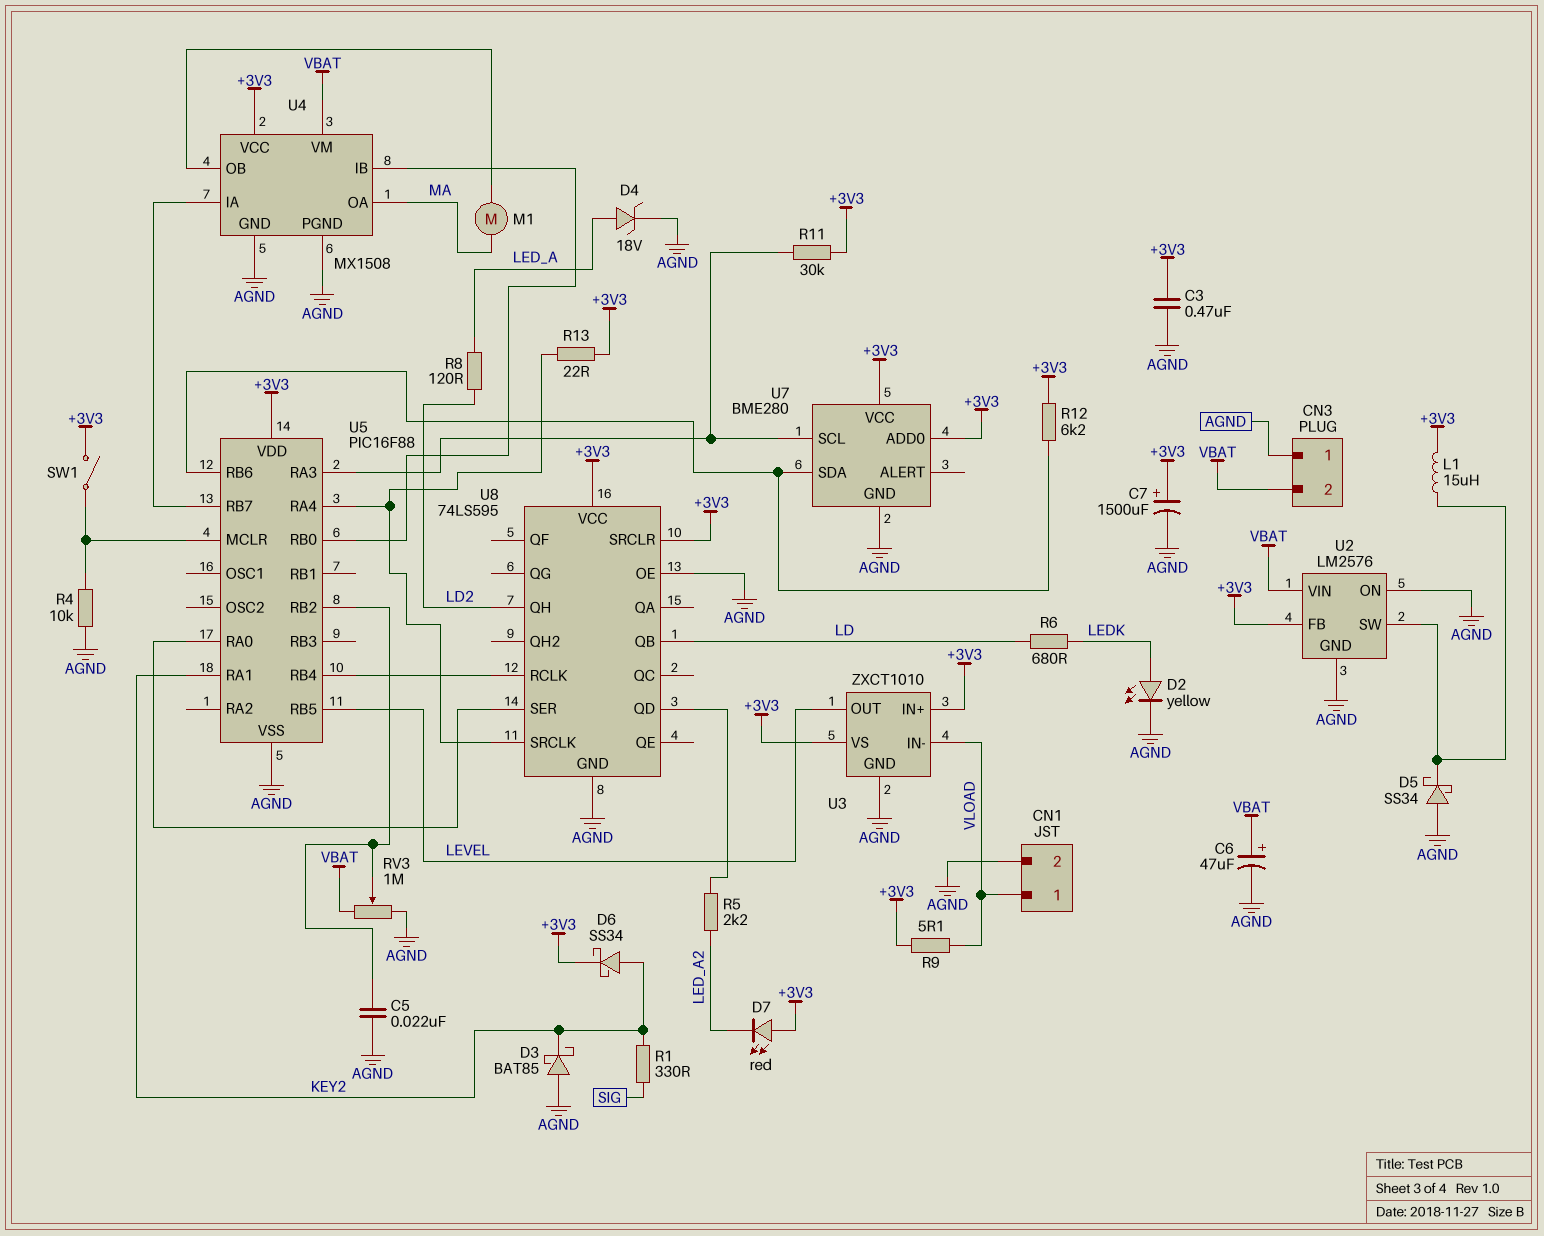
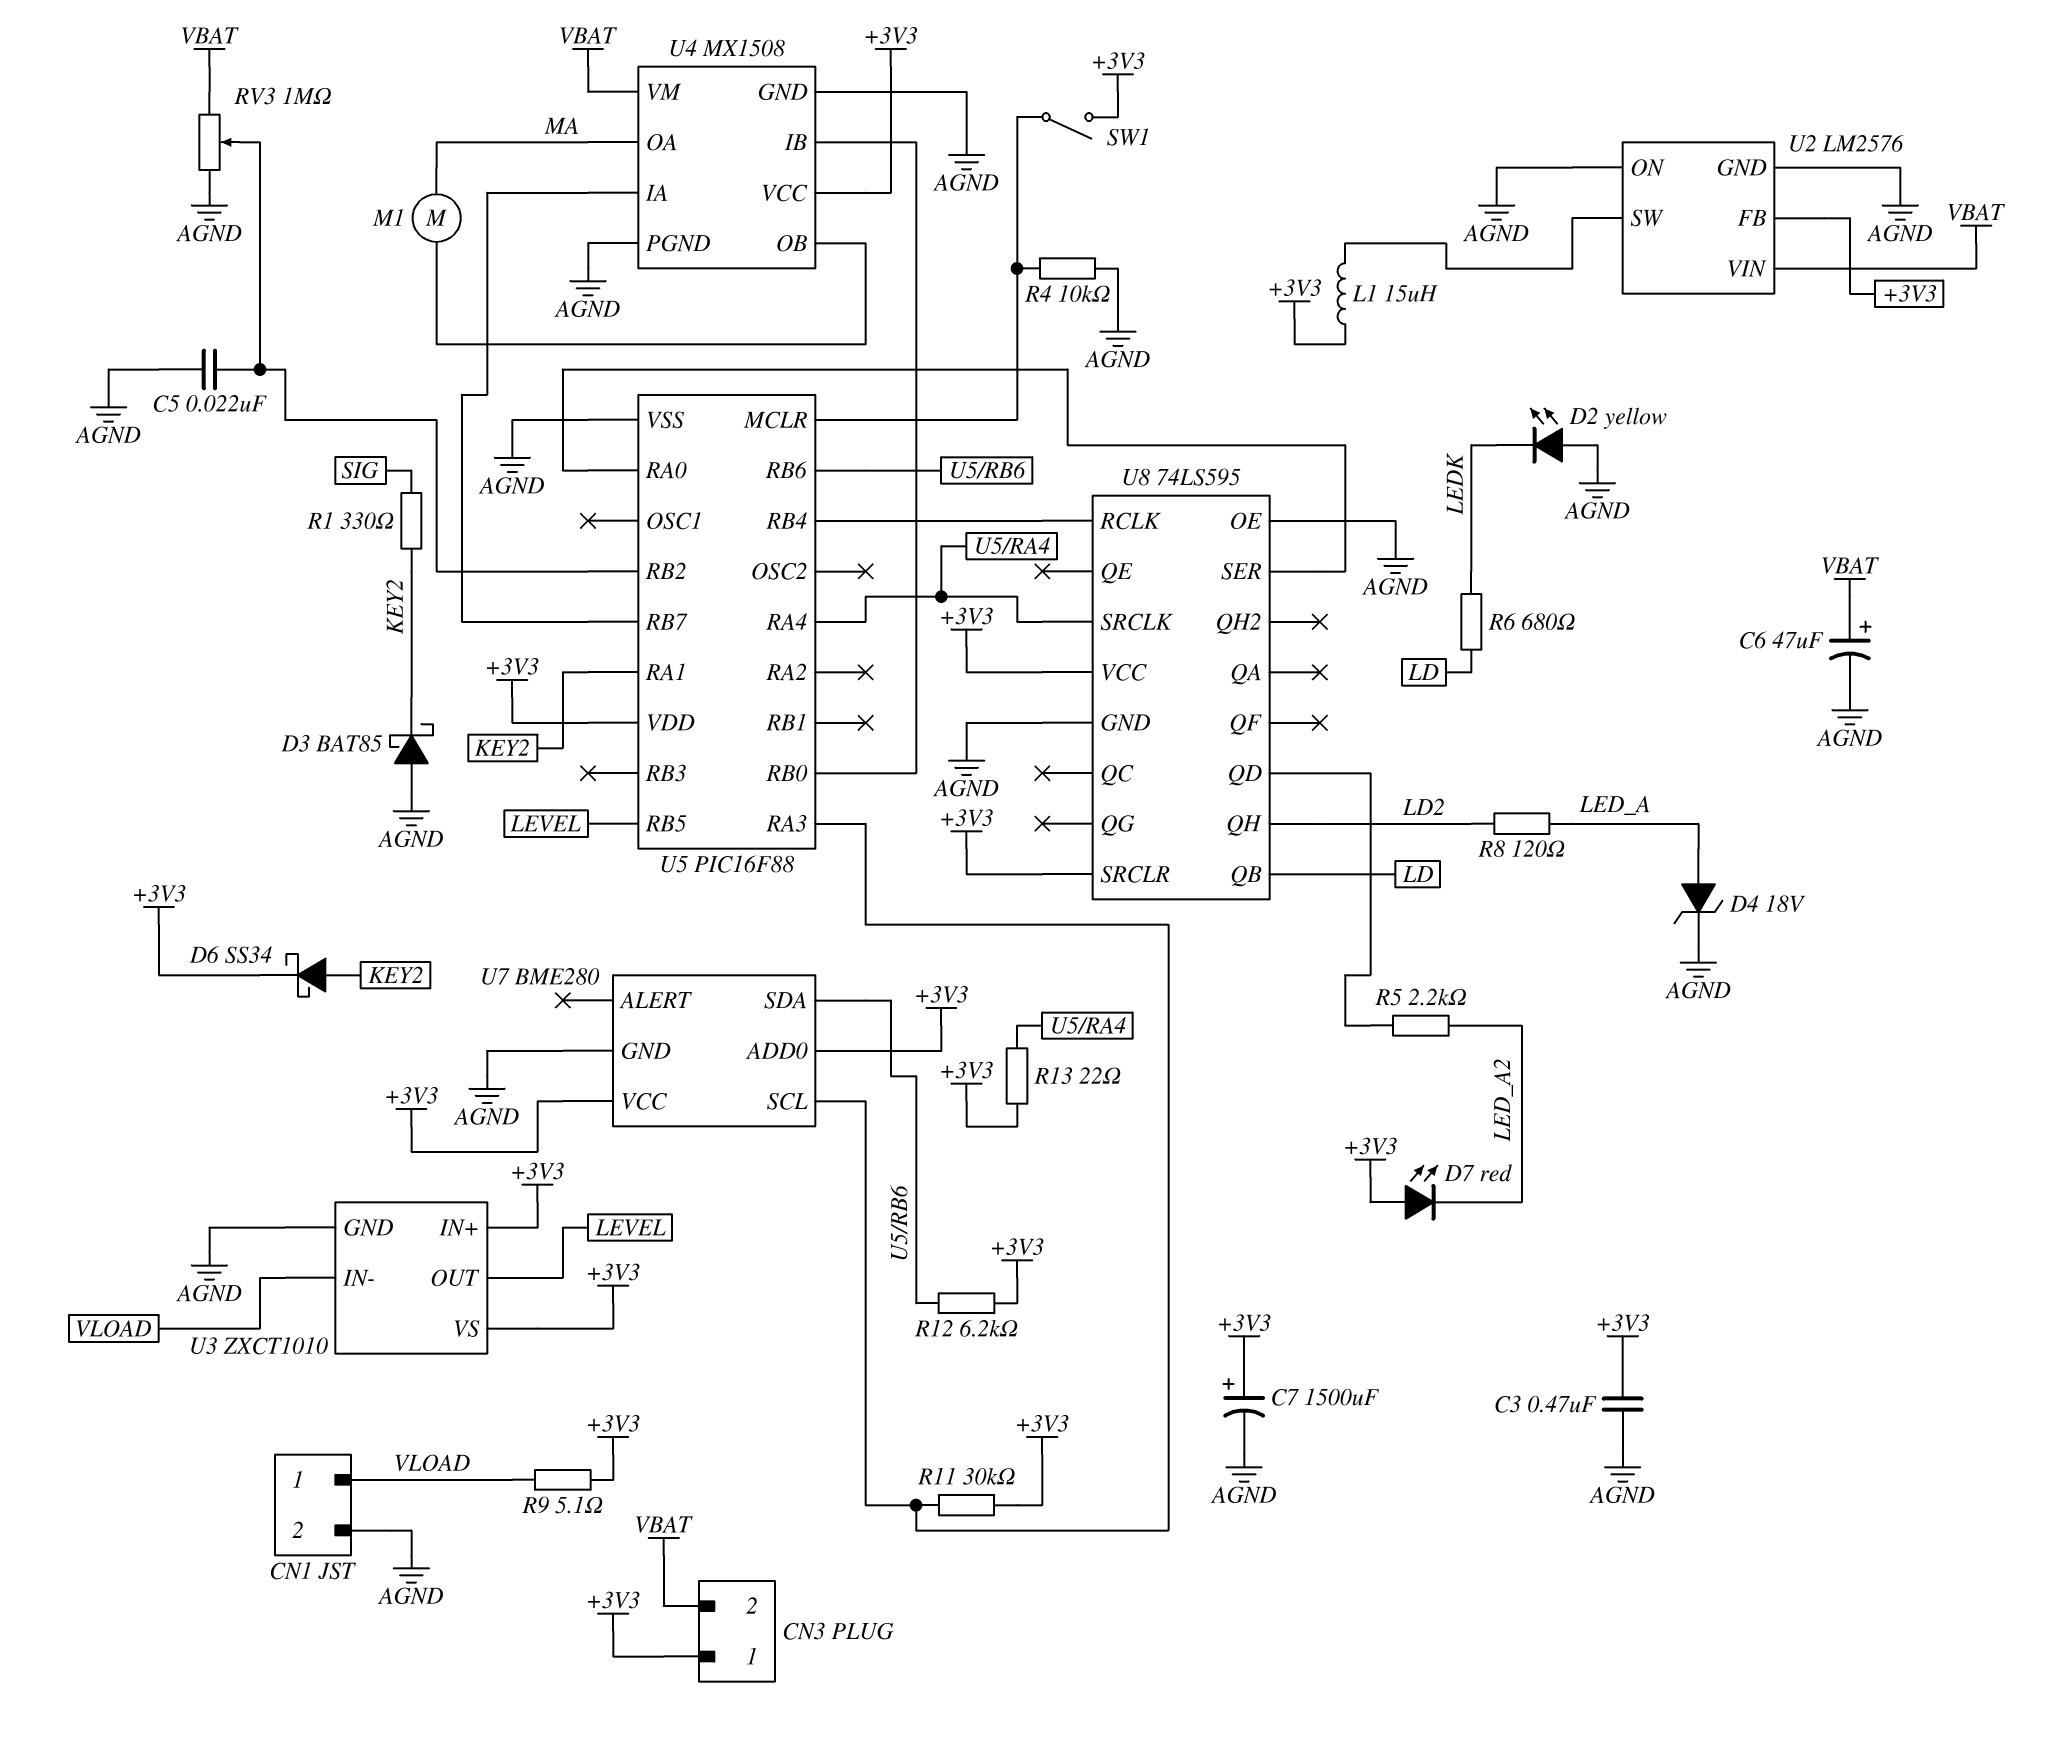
CN3 pin 1: AGND -> +3V3
D2: LED yellow (A LEDK, K AGND) -> LED yellow (A AGND, K LEDK)
D5: schottky SS34 (A AGND, K U2/SW) -> none

